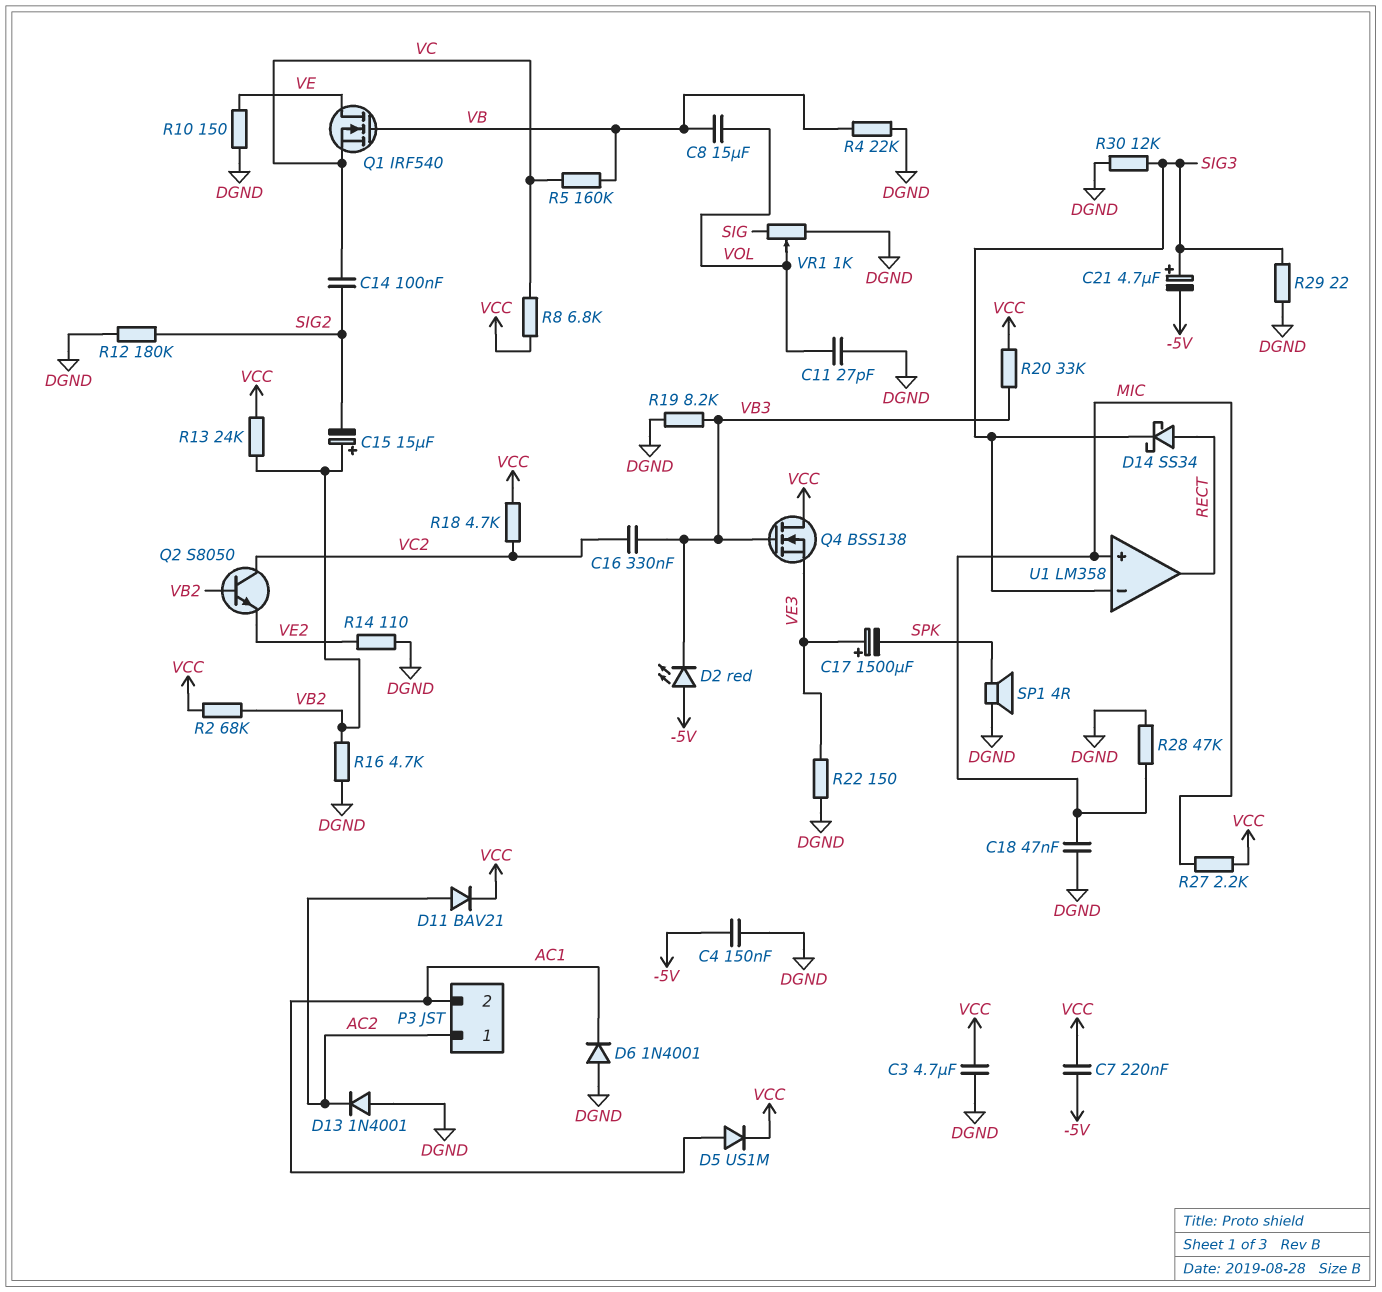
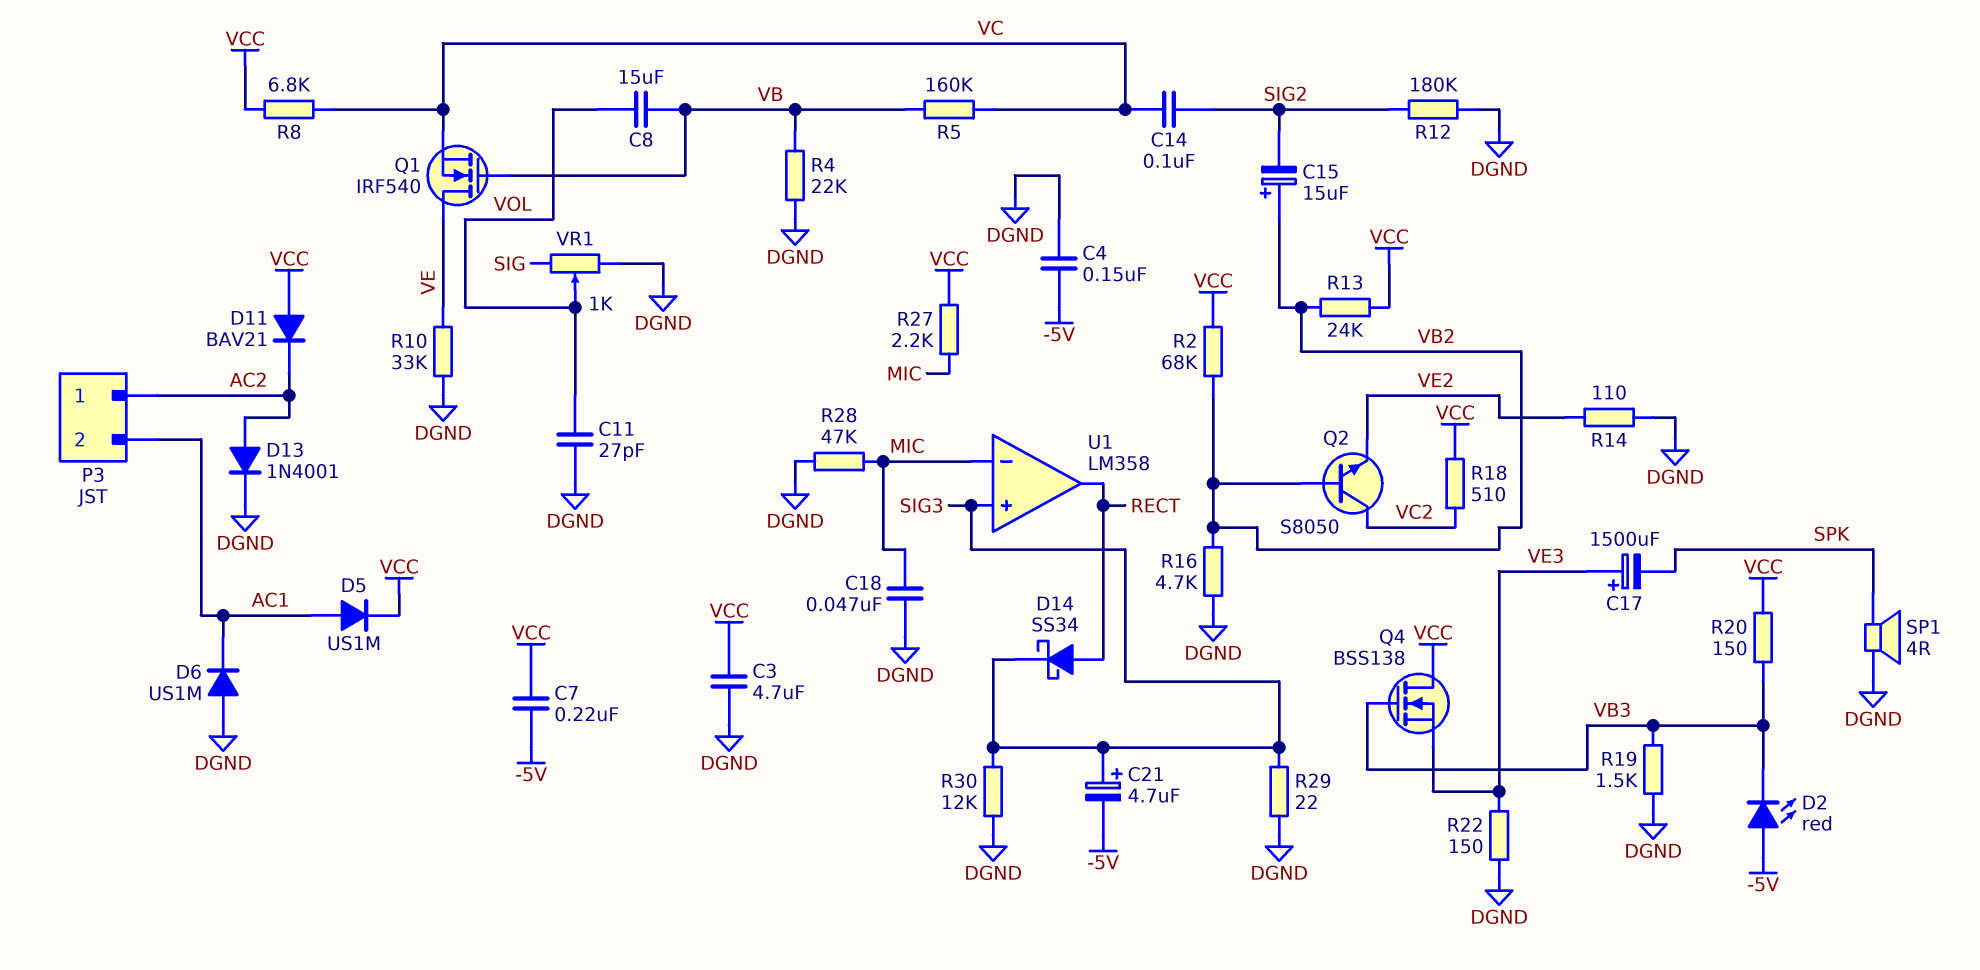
C16: 330nF (VB3, VC2) -> none
D6: diode 1N4001 (A DGND, K AC1) -> diode US1M (A DGND, K AC1)
D11: diode BAV21 (A AC2, K VCC) -> diode BAV21 (A VCC, K AC2)
D13: diode 1N4001 (A DGND, K AC2) -> diode 1N4001 (A AC2, K DGND)
R10: 150 (DGND, VE) -> 33k (DGND, VE)
R18: 4.7k (VC2, VCC) -> 510 (VC2, VCC)
R19: 8.2k (DGND, VB3) -> 1.5k (DGND, VB3)
R20: 33k (VB3, VCC) -> 150 (VB3, VCC)
U1 pin in+: MIC -> SIG3
U1 pin in-: SIG3 -> MIC

